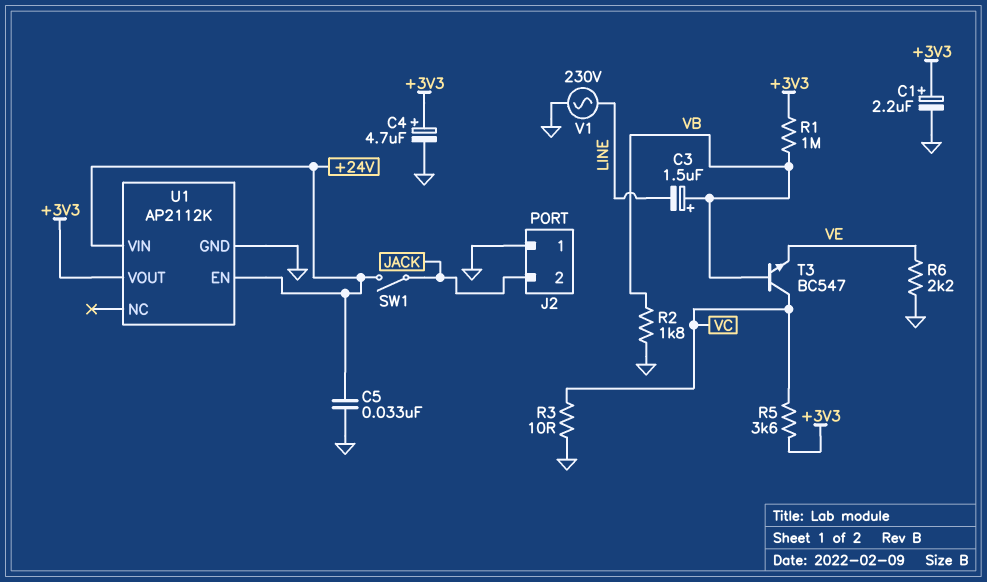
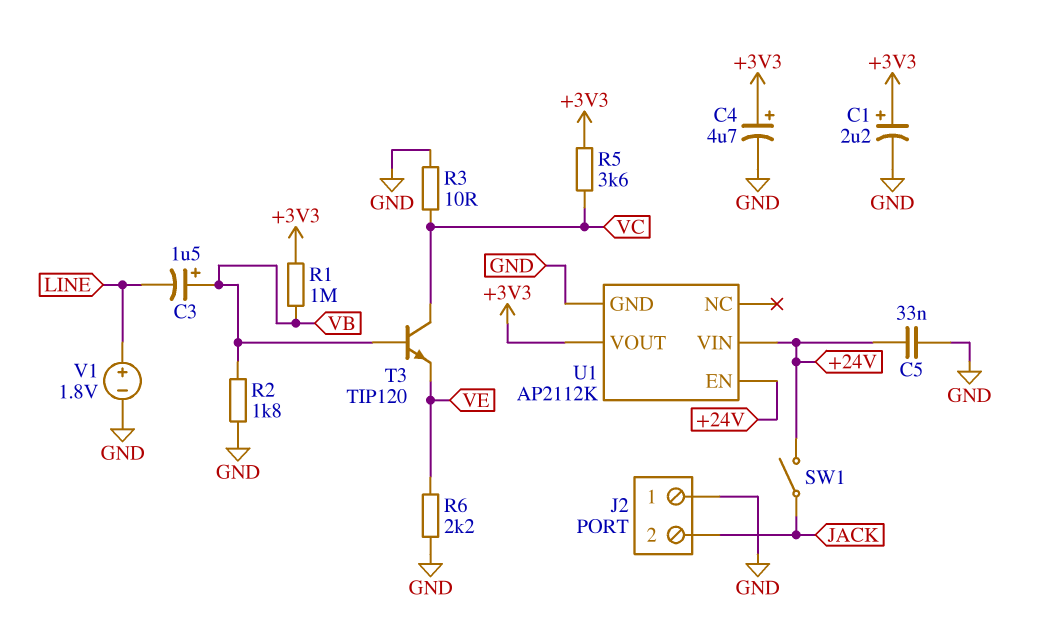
T3: NPN BC547 (B VB, C VC, E VE) -> NPN TIP120 (B VB, C VC, E VE)
V1: AC 230V (GND, LINE) -> 1.8V (plus LINE, minus GND)

